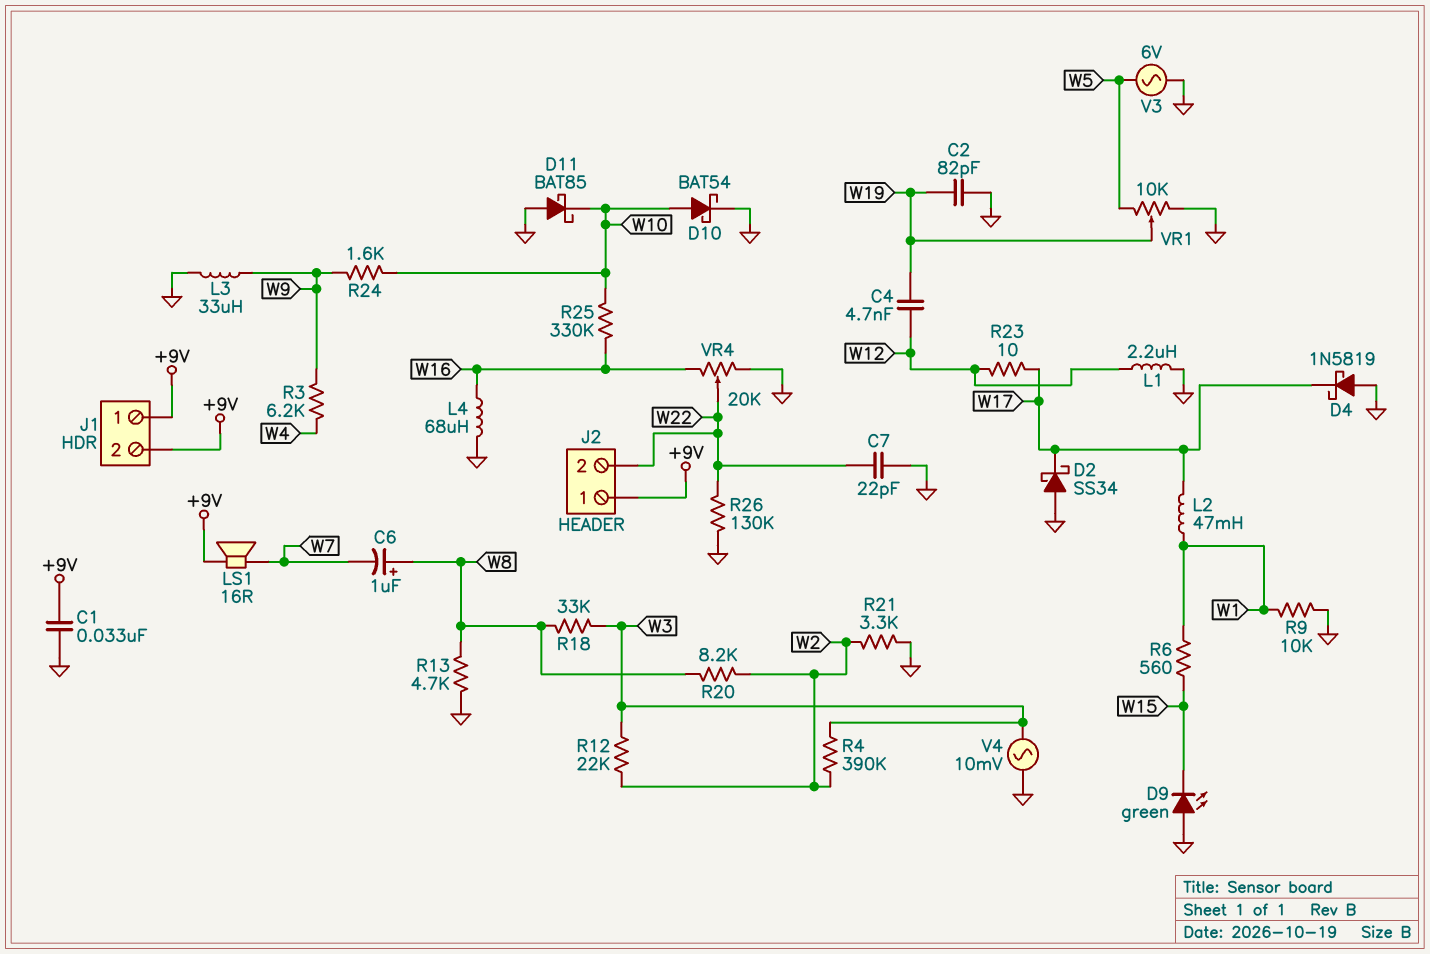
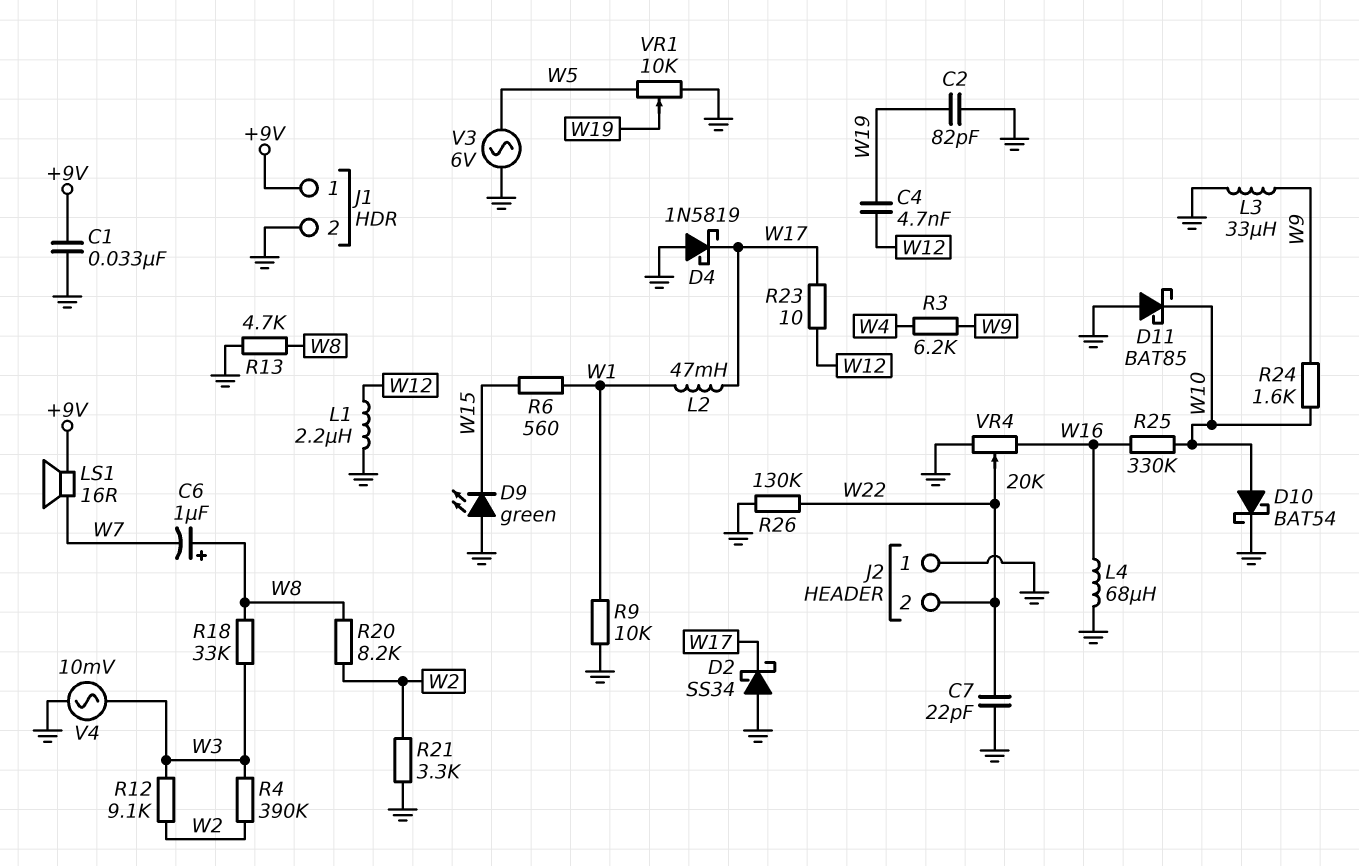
J1 pin 2: +9V -> GND
J2 pin 1: +9V -> GND
R12: 22k (W2, W3) -> 9.1k (W2, W3)

